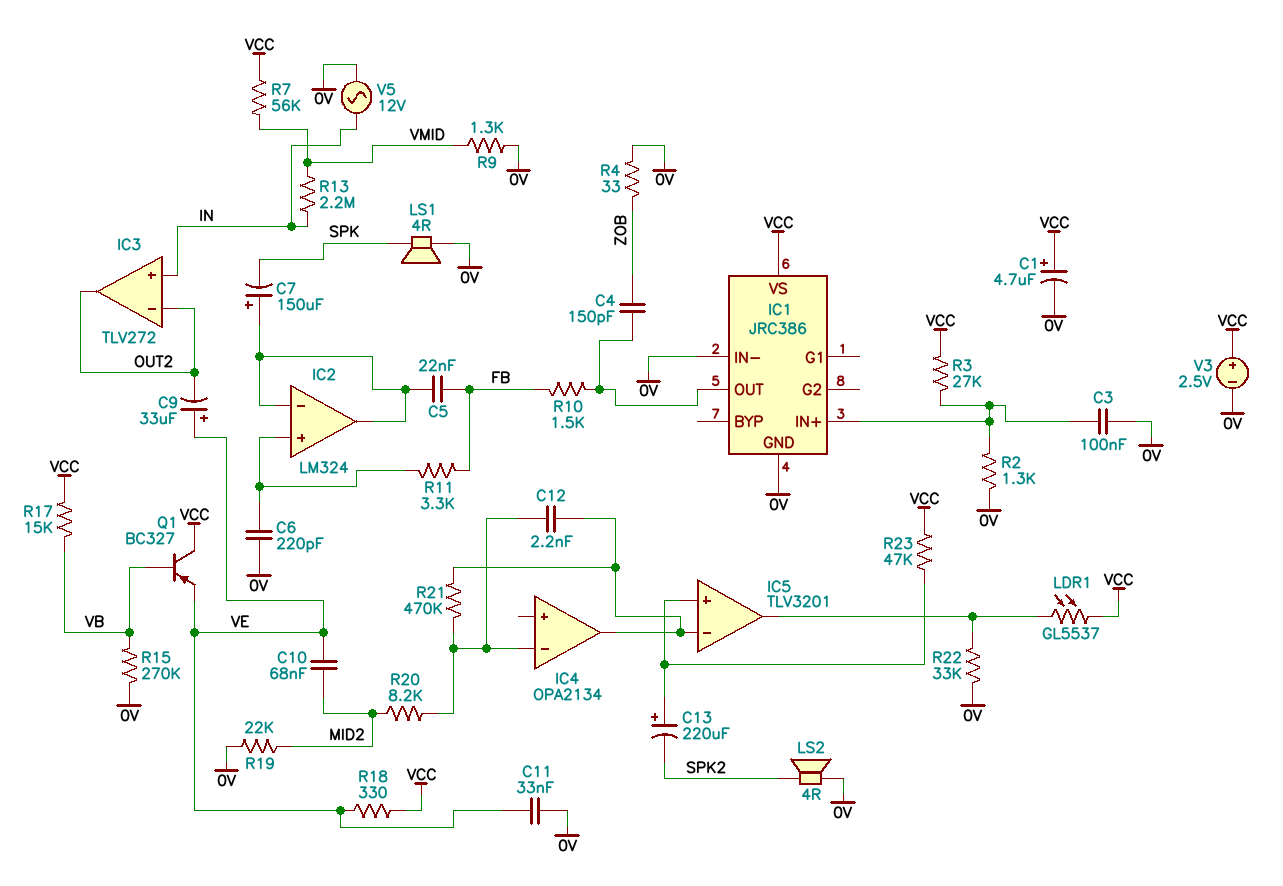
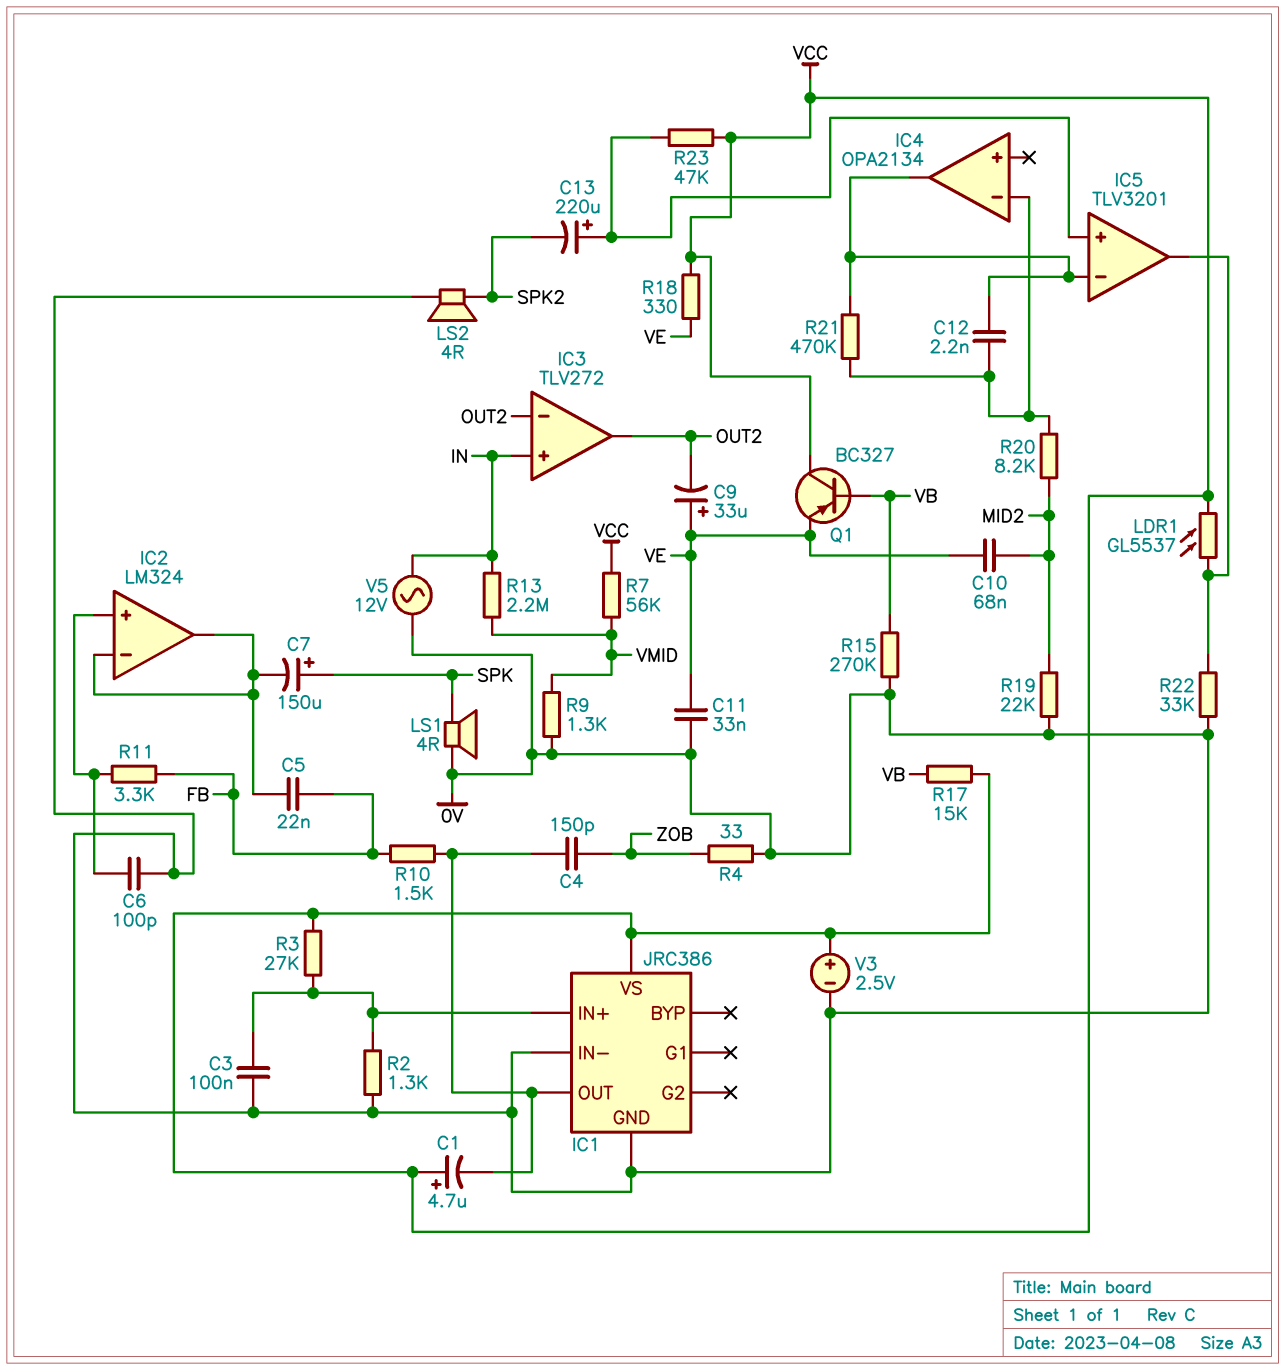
C1: 4.7uF (plus VCC, minus 0V) -> 4.7uF (plus VCC, minus IC1/OUT)
C6: 220pF (0V, IC2/in+) -> 100pF (0V, IC2/in+)
C7: 150uF (plus IC2/in-, minus SPK) -> 150uF (plus SPK, minus IC2/in-)

